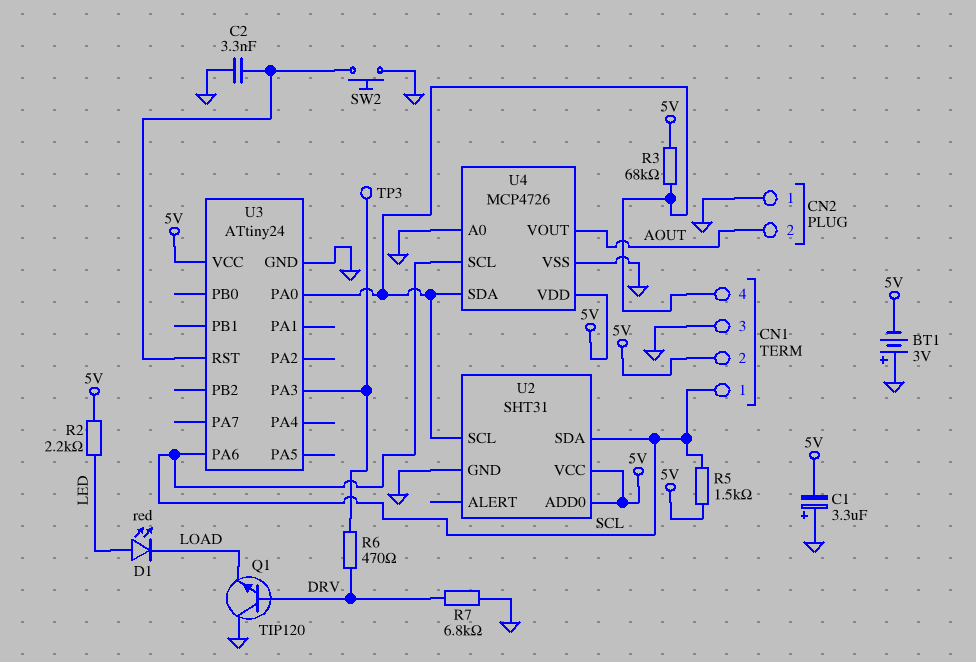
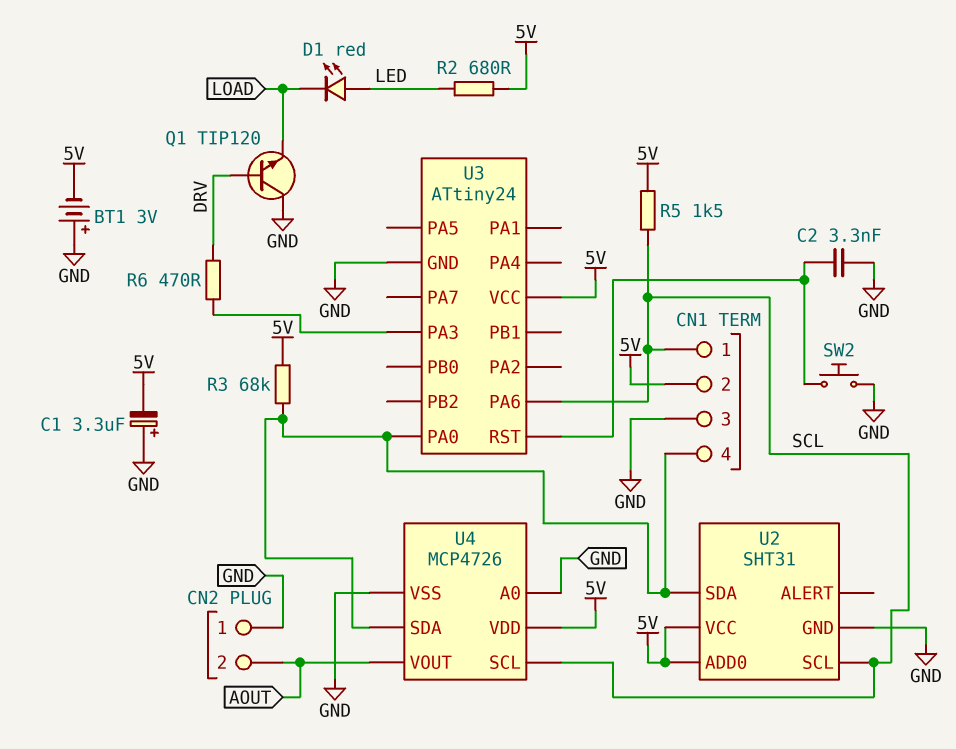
R2: 2.2k (5V, LED) -> 680 (5V, LED)
R7: 6.8k (DRV, GND) -> none
TP3: test point (U3/PA3) -> none
U2 pin SCL: CN1/4 -> SCL
U2 pin SDA: SCL -> CN1/4

